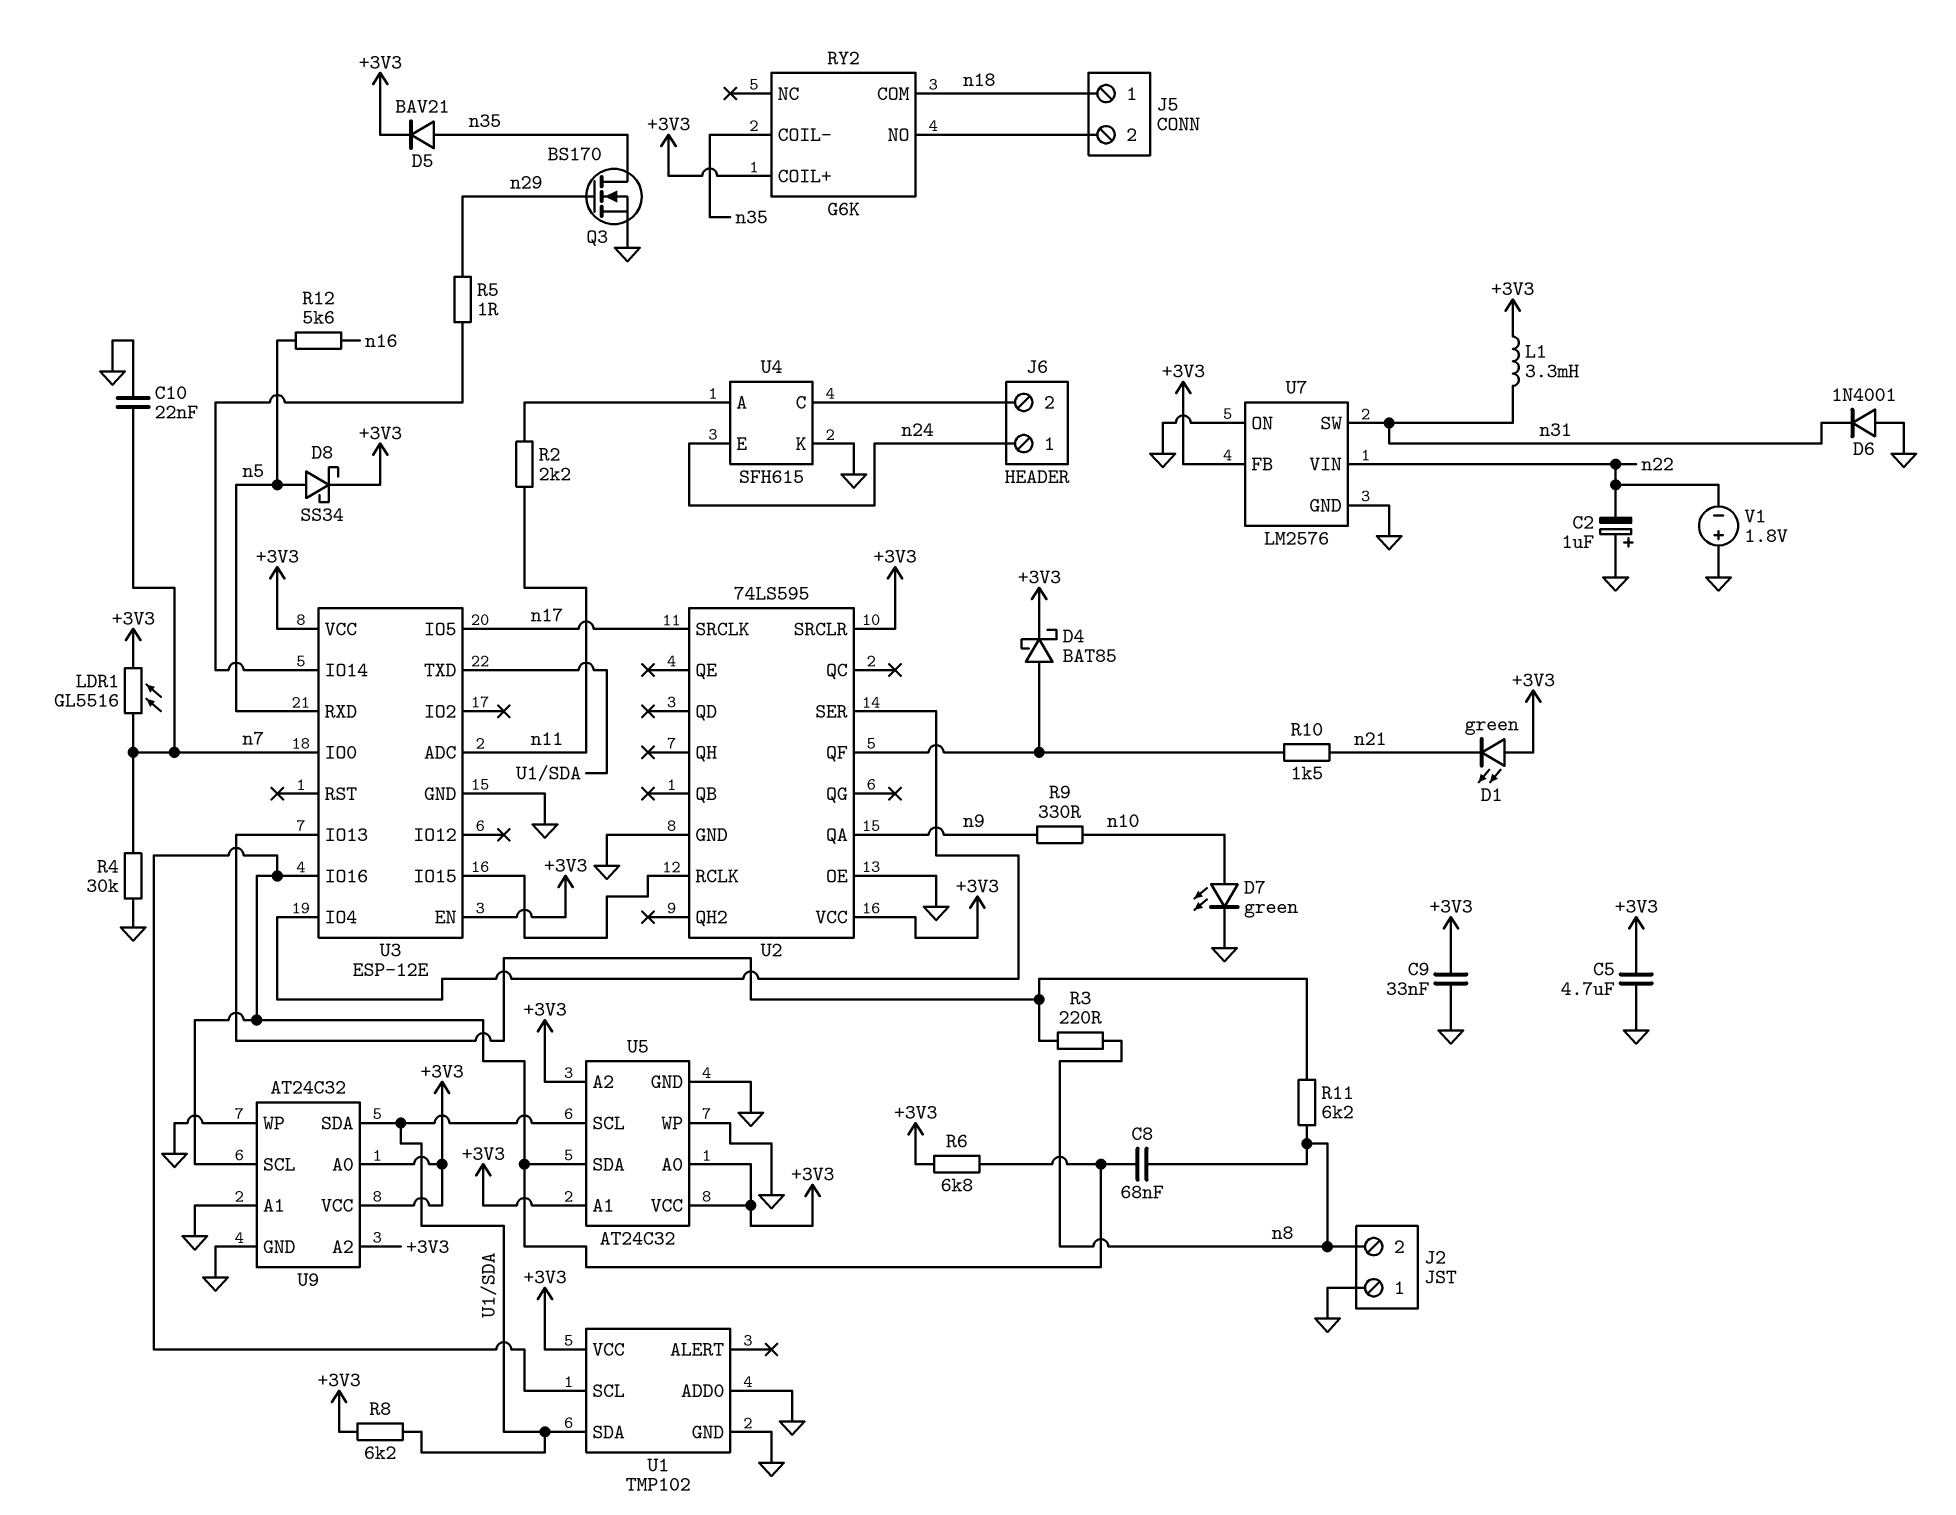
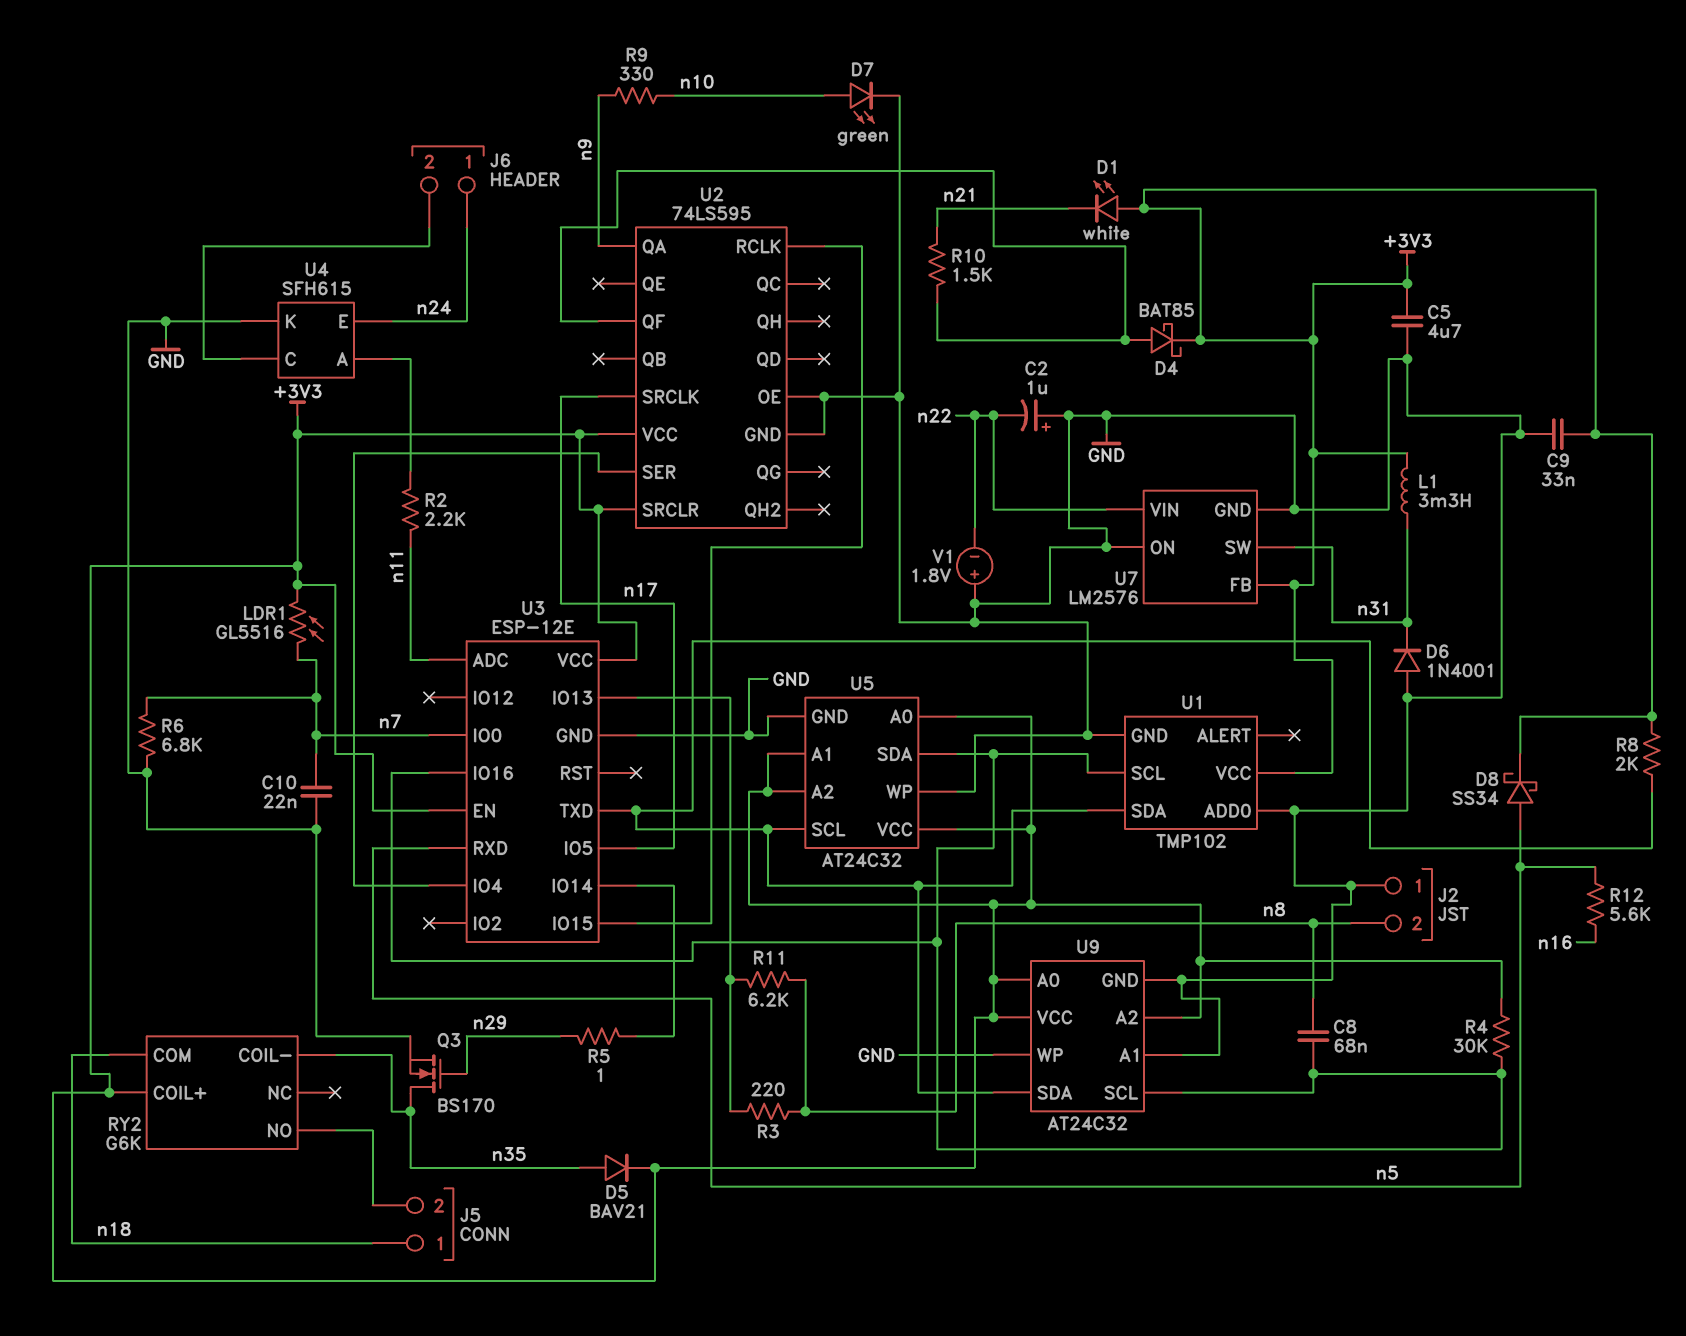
D1: LED green (A +3V3, K n21) -> LED white (A +3V3, K n21)
R4: 30k (GND, n7) -> 30k (+3V3, U1/SCL)
R6: 6.8k (+3V3, U1/SCL) -> 6.8k (GND, n7)
R8: 6.2k (+3V3, U1/SDA) -> 2k (+3V3, U1/SDA)

